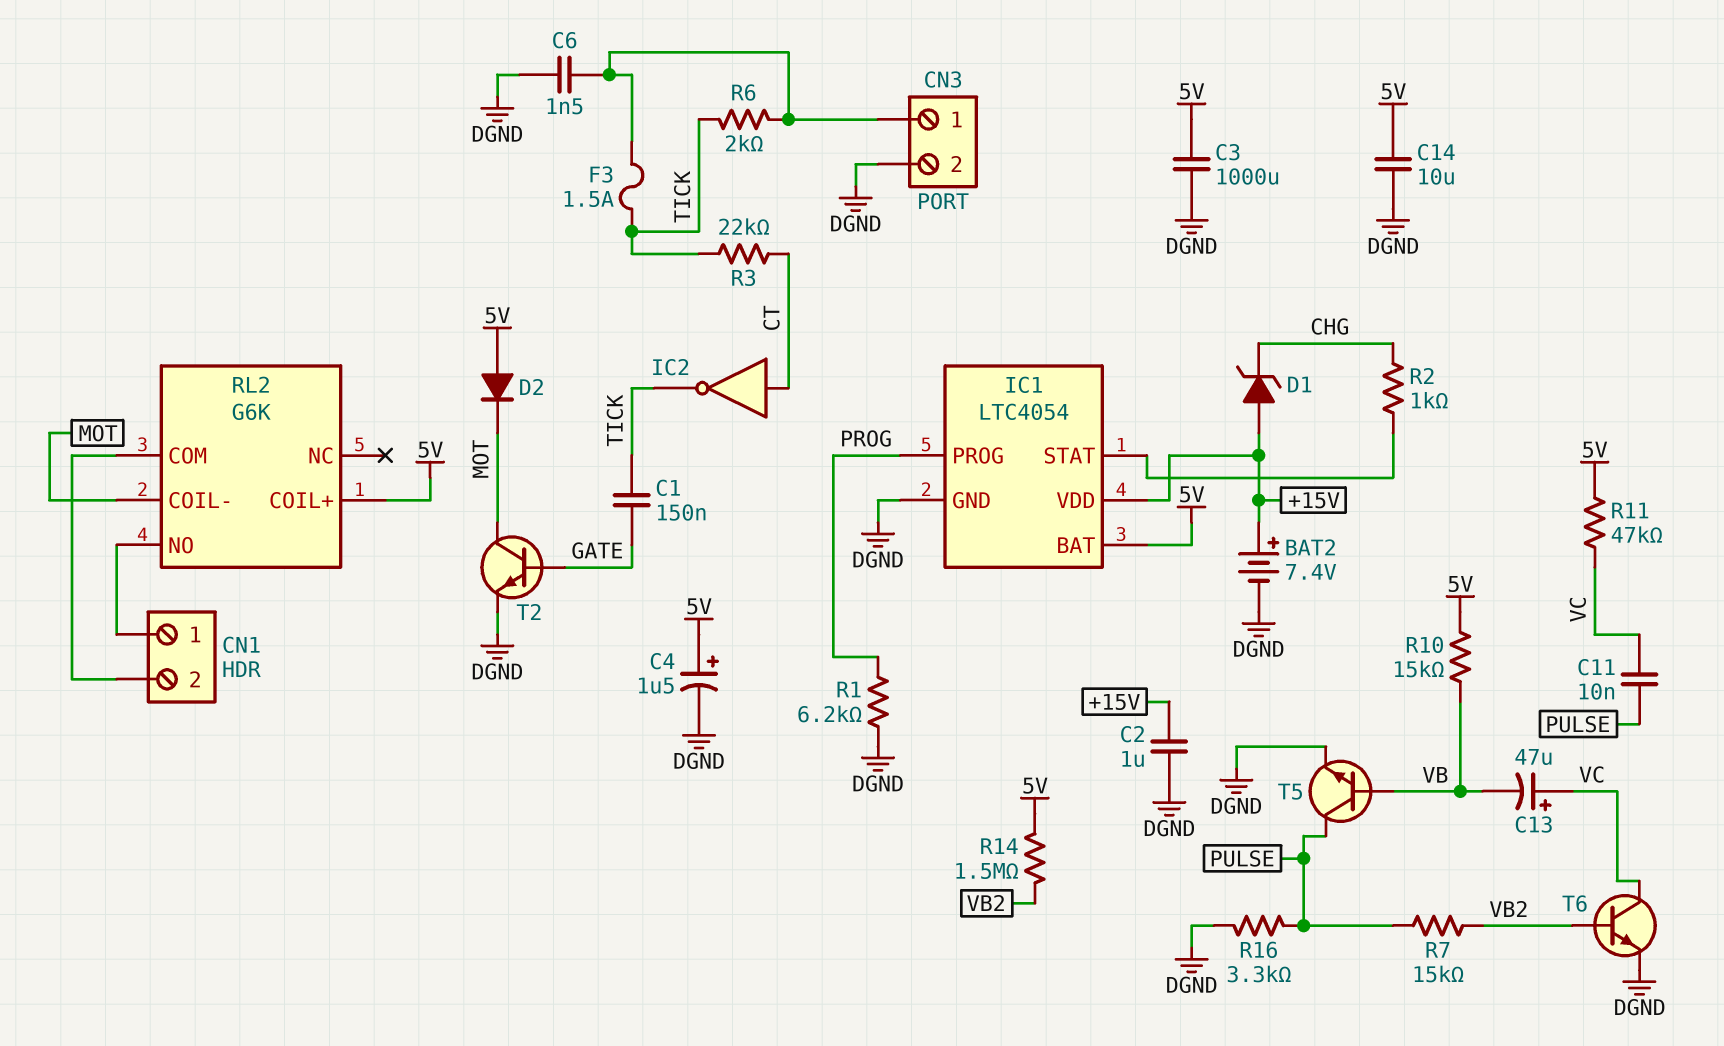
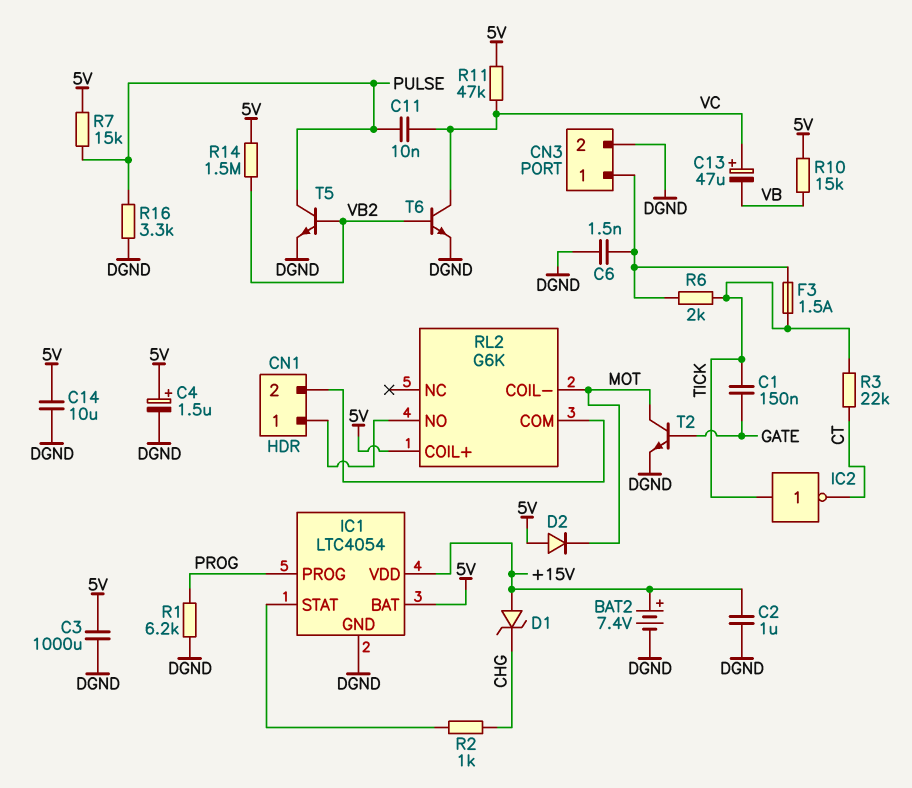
IC2: NOT (in CT, out TICK) -> NOT (in TICK, out CT)
R7: 15k (PULSE, VB2) -> 15k (5V, PULSE)
T5: NPN (B VB, C PULSE, E DGND) -> NPN (B VB2, C PULSE, E DGND)

